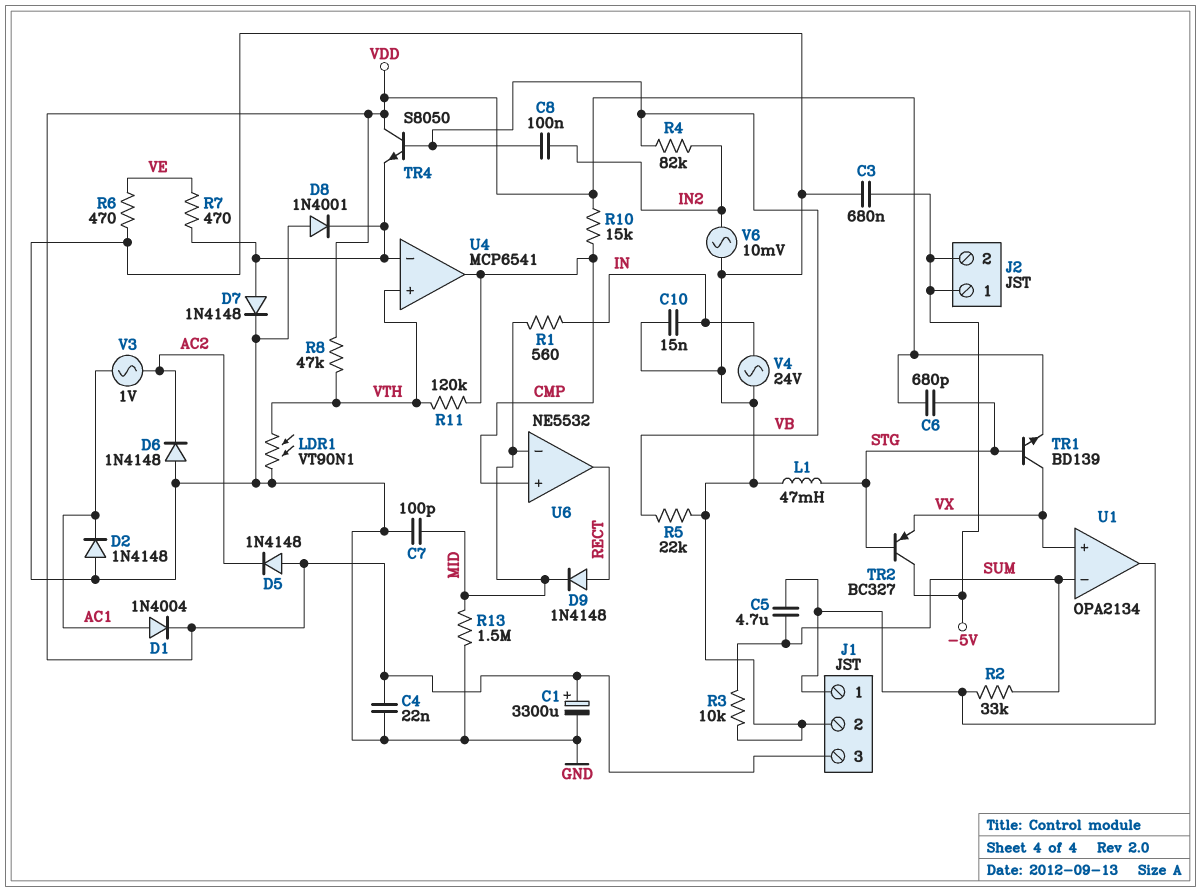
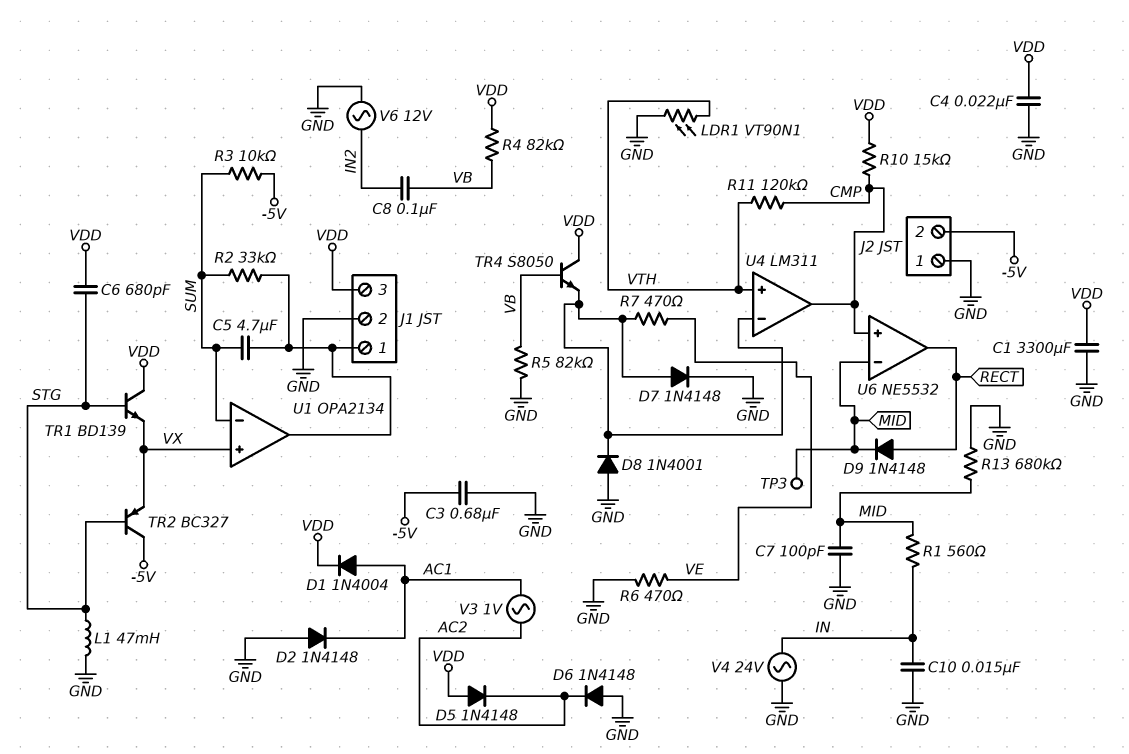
C1: 3300uF (plus VDD, minus GND) -> 3300uF (GND, VDD)
J2 pin 1: -5V -> GND
R3: 10k (GND, SUM) -> 10k (-5V, SUM)
R4: 82k (IN2, VB) -> 82k (VB, VDD)
R5: 22k (GND, VB) -> 82k (GND, VB)
R8: 47k (VDD, VTH) -> none
R13: 1.5M (GND, MID) -> 680k (GND, MID)
TP3: none -> test point (MID)
TR1: NPN BD139 (B STG, C VX, E VDD) -> NPN BD139 (B STG, C VDD, E VX)
U4: MCP6541 -> LM311
V6: AC 10mV (GND, IN2) -> AC 12V (GND, IN2)

